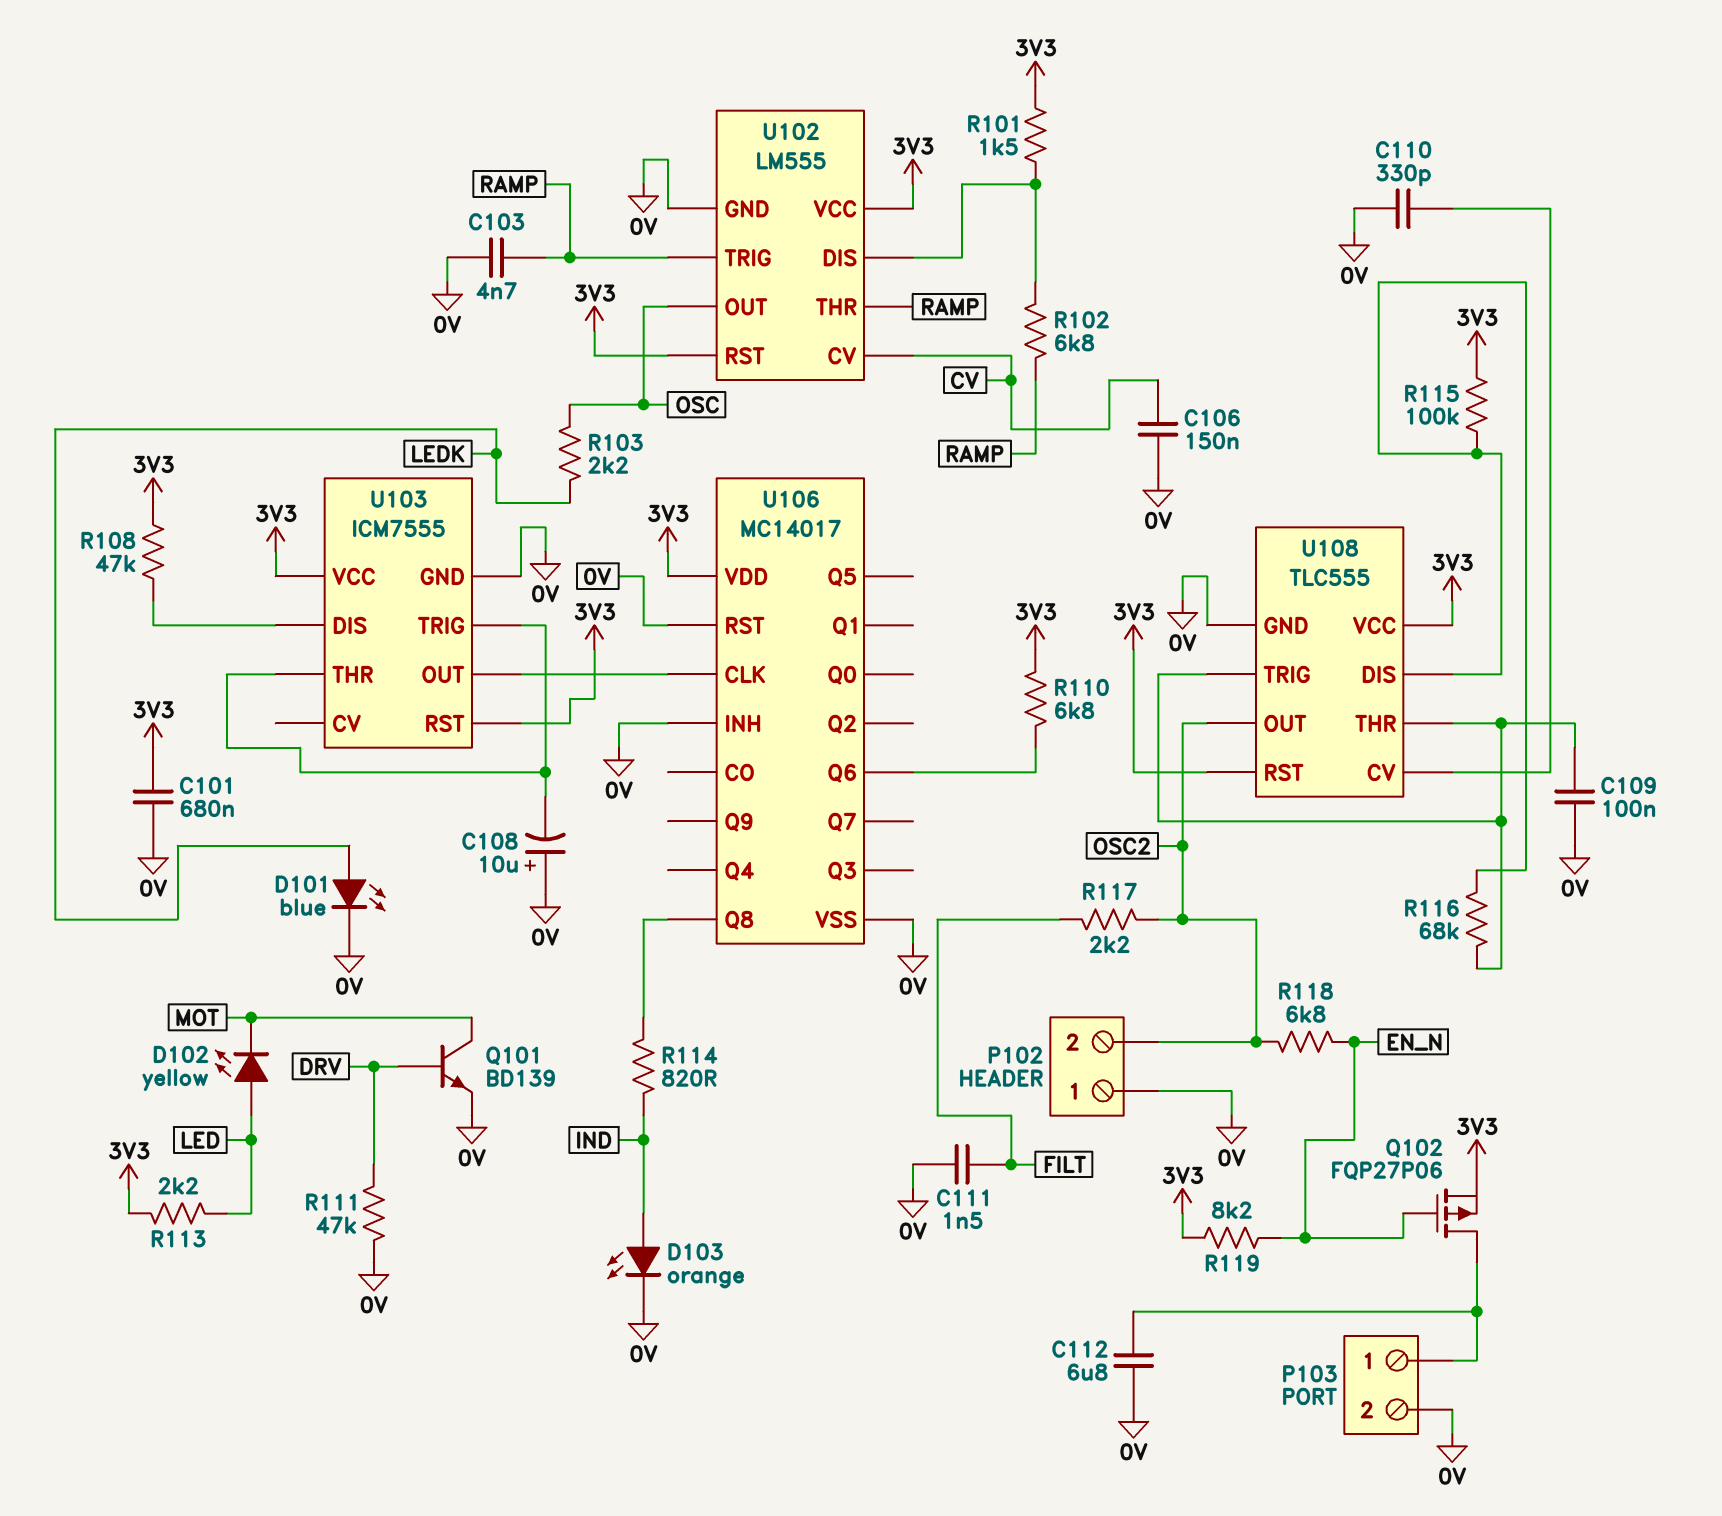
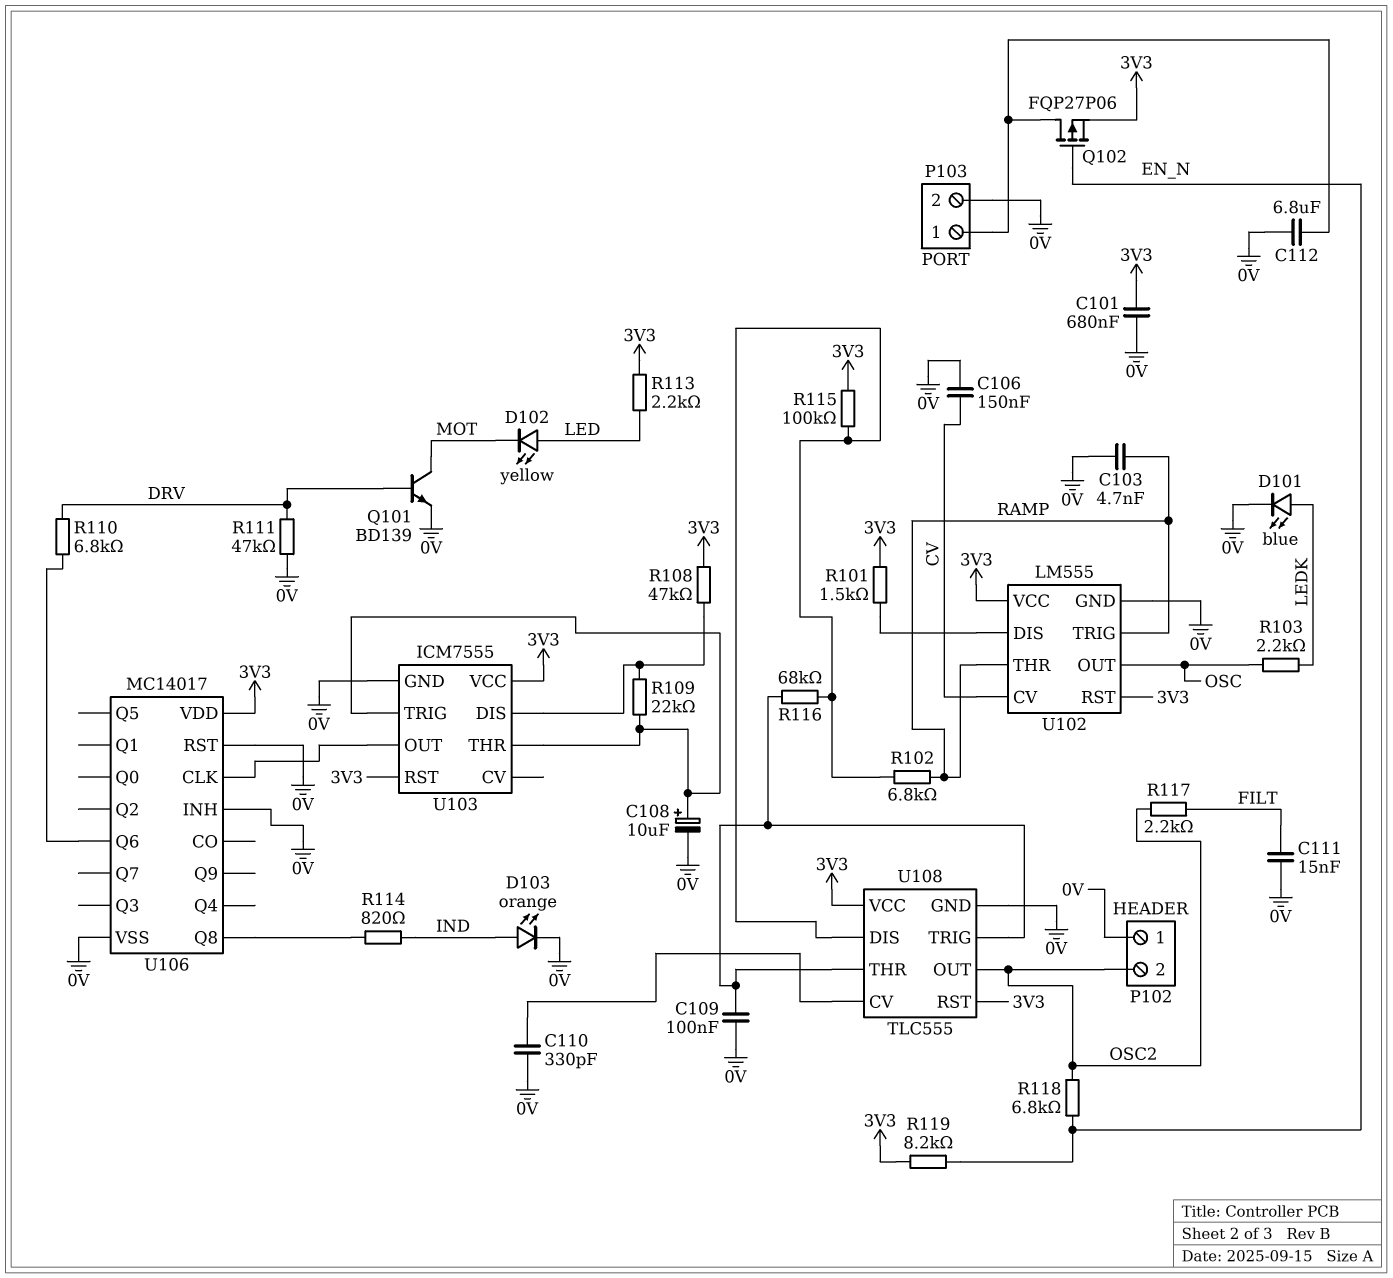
C108: 10uF (plus 0V, minus U103/THR) -> 10uF (plus U103/THR, minus 0V)
C111: 1.5nF (0V, FILT) -> 15nF (0V, FILT)
R102: 6.8k (RAMP, U102/DIS) -> 6.8k (RAMP, U108/DIS)
R109: none -> 22k (U103/DIS, U103/THR)
R110: 6.8k (3V3, U106/Q6) -> 6.8k (DRV, U106/Q6)

